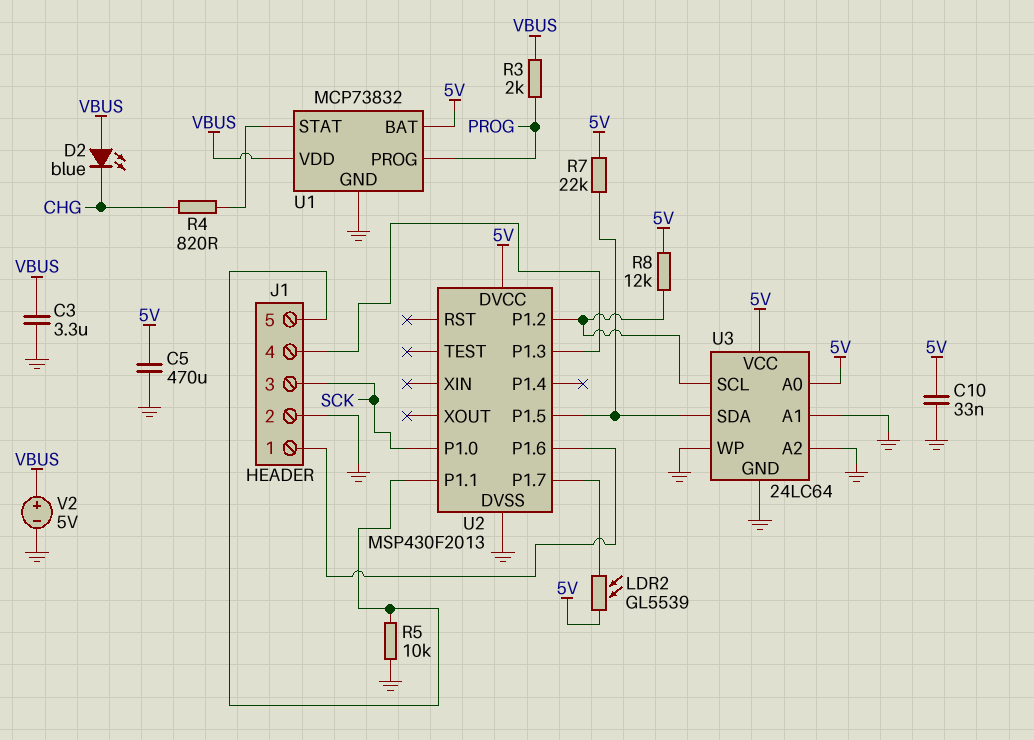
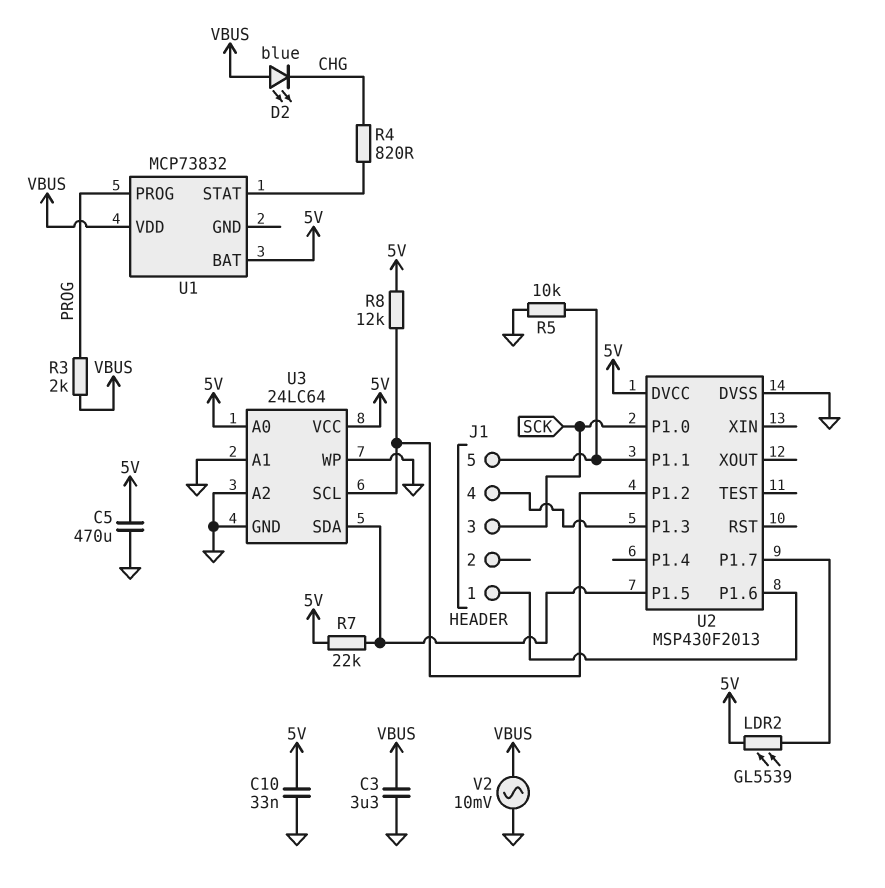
J1 pin 2: GND -> none
U1 pin GND: GND -> none
V2: 5V (plus VBUS, minus GND) -> AC 10mV (GND, VBUS)

